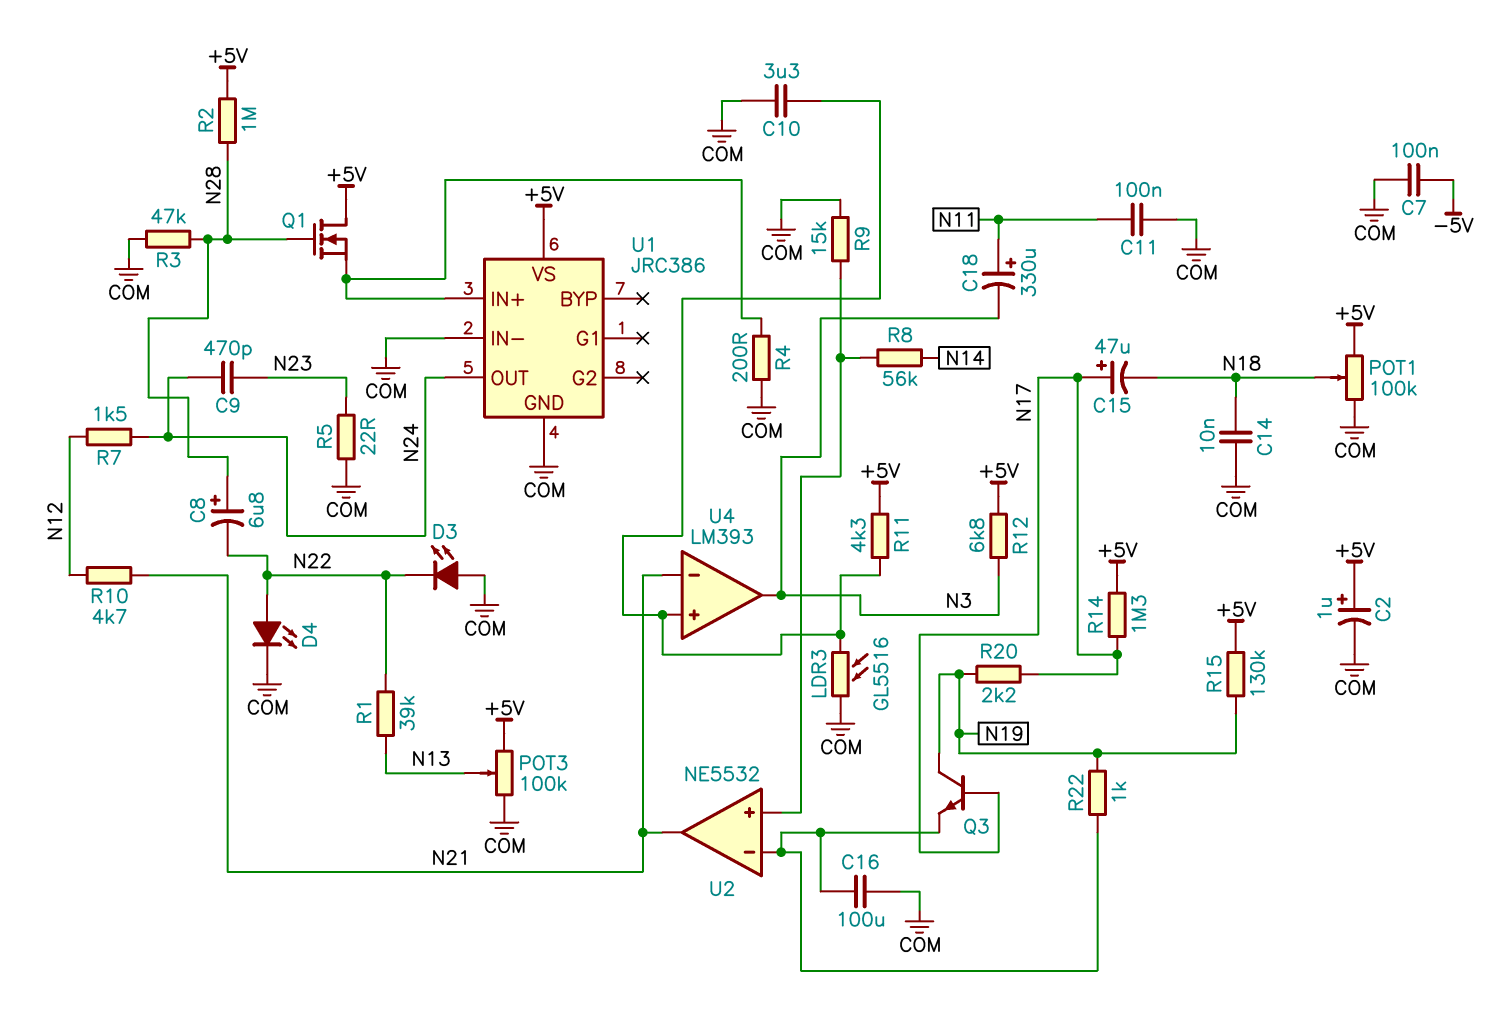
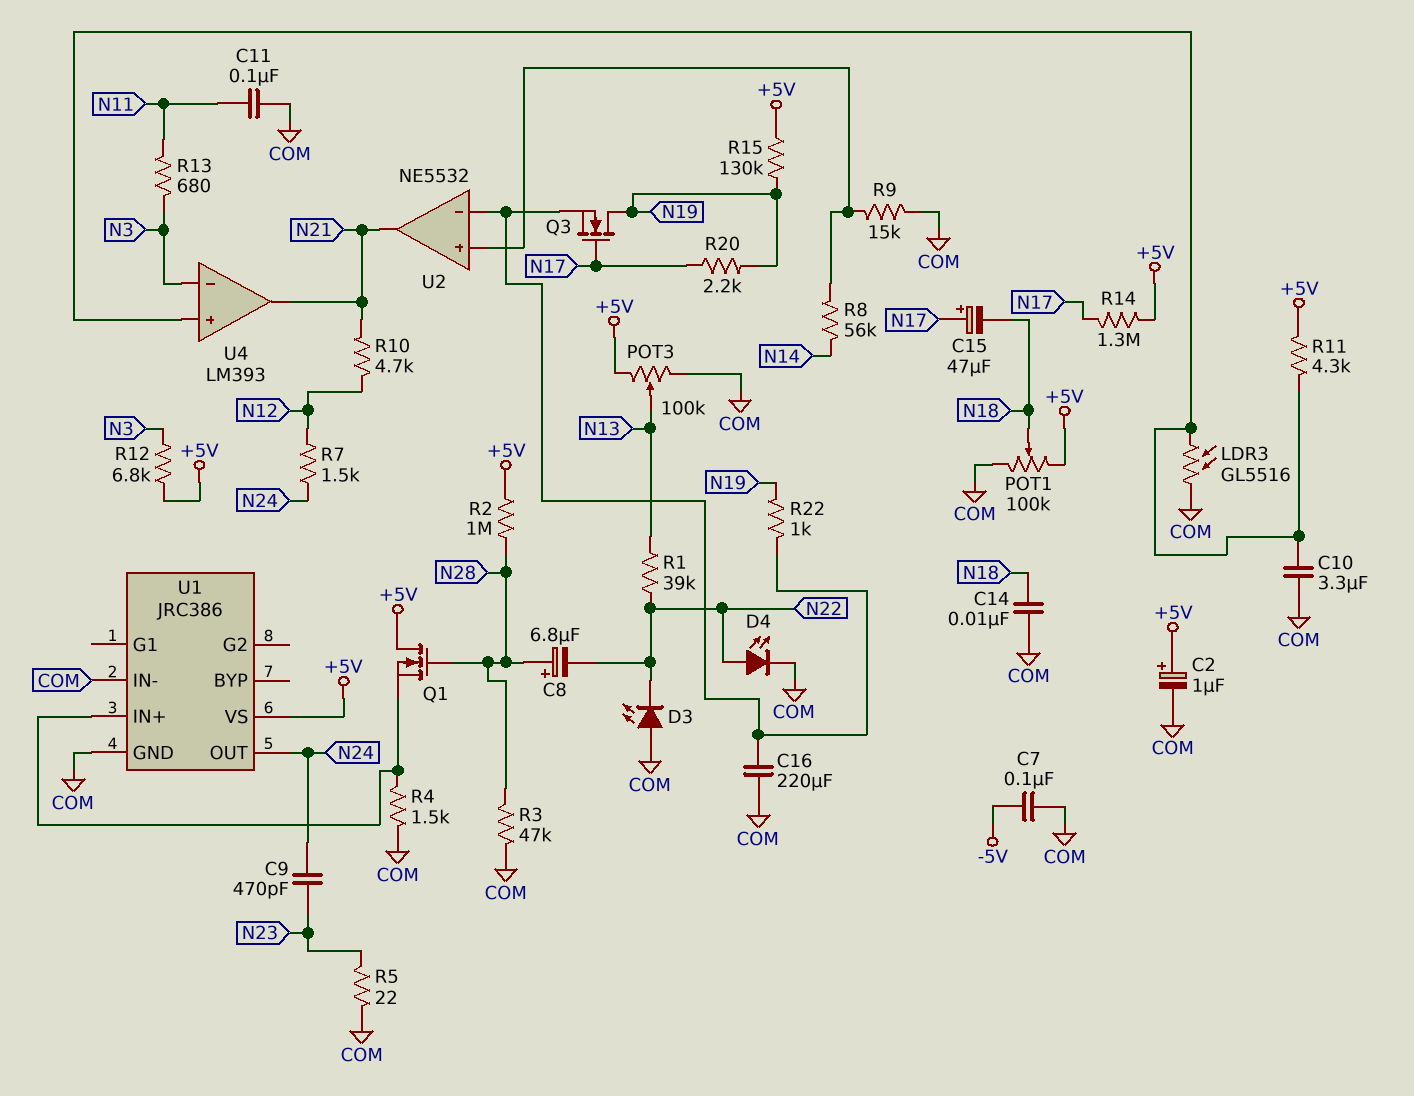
C16: 100uF (COM, U2/in-) -> 220uF (COM, U2/in-)
C18: 330uF (plus N11, minus N3) -> none
Q3: NPN (B N17, C N19, E U2/in-) -> NMOS (G N17, D N19, S U2/in-)
R4: 200 (COM, U1/IN+) -> 1.5k (COM, U1/IN+)
R13: none -> 680 (N3, N11)
U4 pin in-: N21 -> N3
U4 pin out: N3 -> N21

